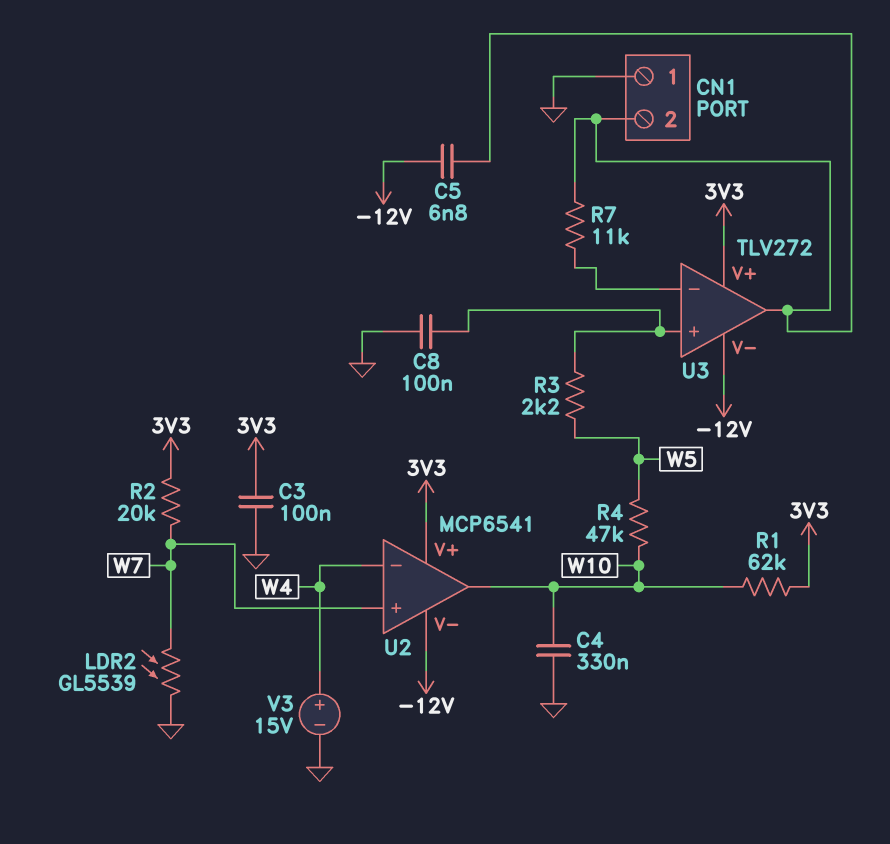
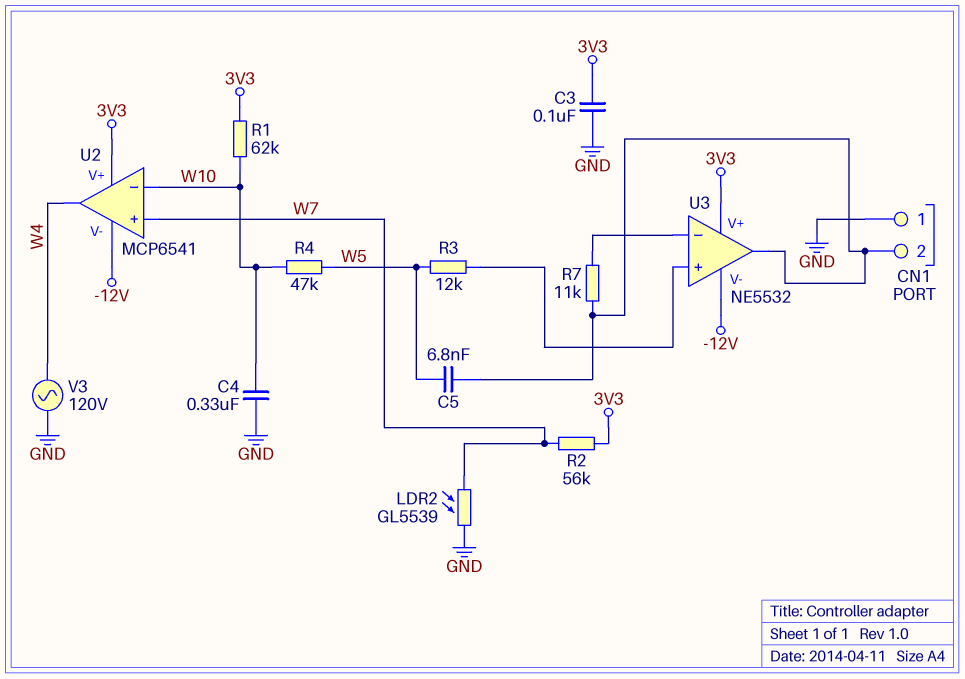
C5: 6.8nF (-12V, CN1/2) -> 6.8nF (CN1/2, W5)
C8: 100nF (GND, U3/in+) -> none
R2: 20k (3V3, W7) -> 56k (3V3, W7)
R3: 2.2k (U3/in+, W5) -> 12k (U3/in+, W5)
U2 pin in-: W4 -> W10
U2 pin out: W10 -> W4
U3: TLV272 -> NE5532
V3: 15V (plus W4, minus GND) -> AC 120V (GND, W4)

